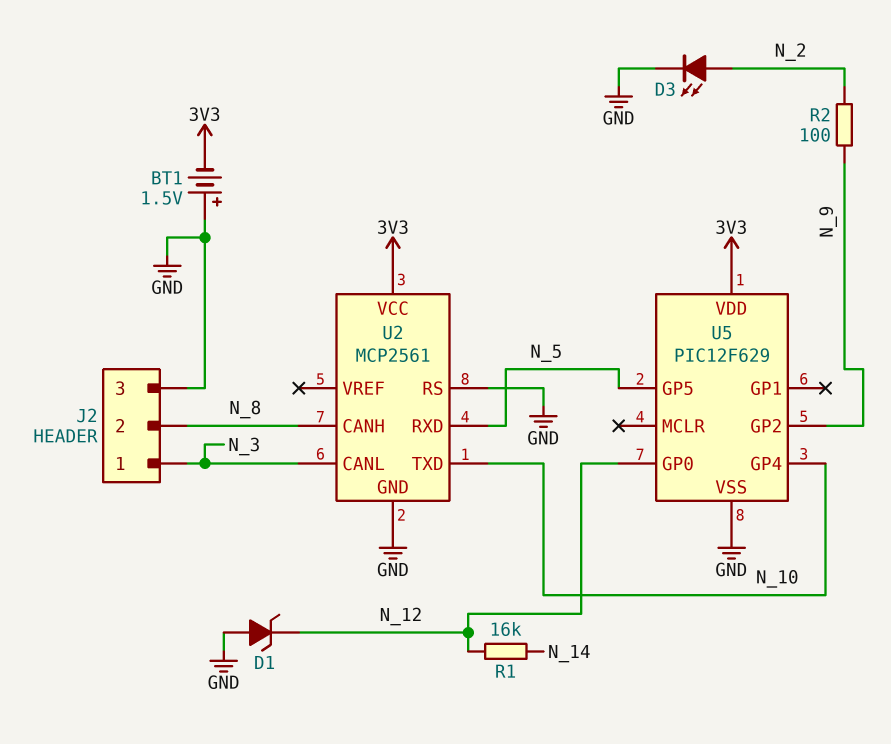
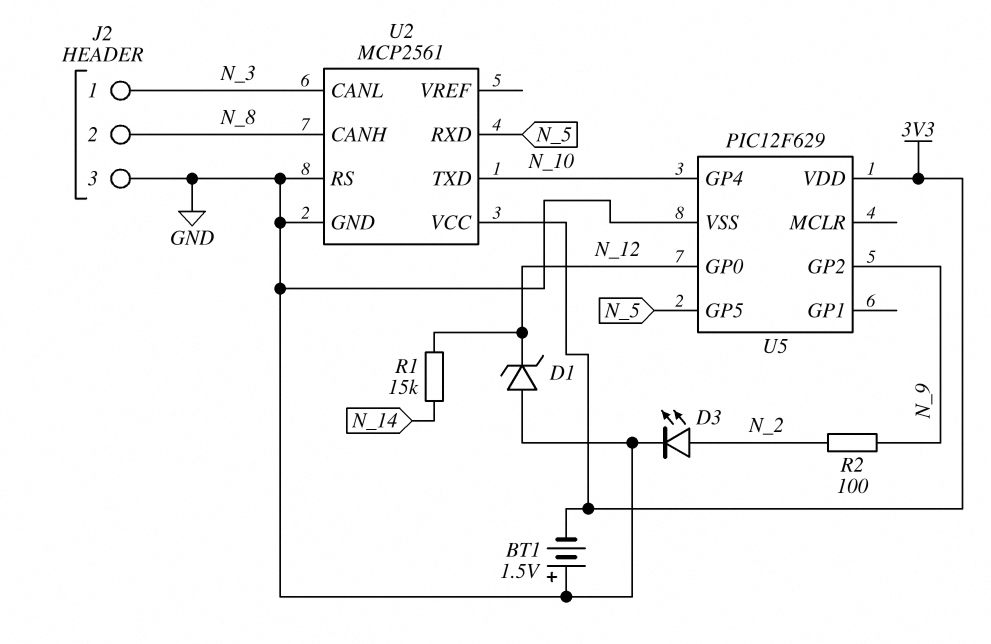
R1: 16k (N_12, N_14) -> 15k (N_12, N_14)

